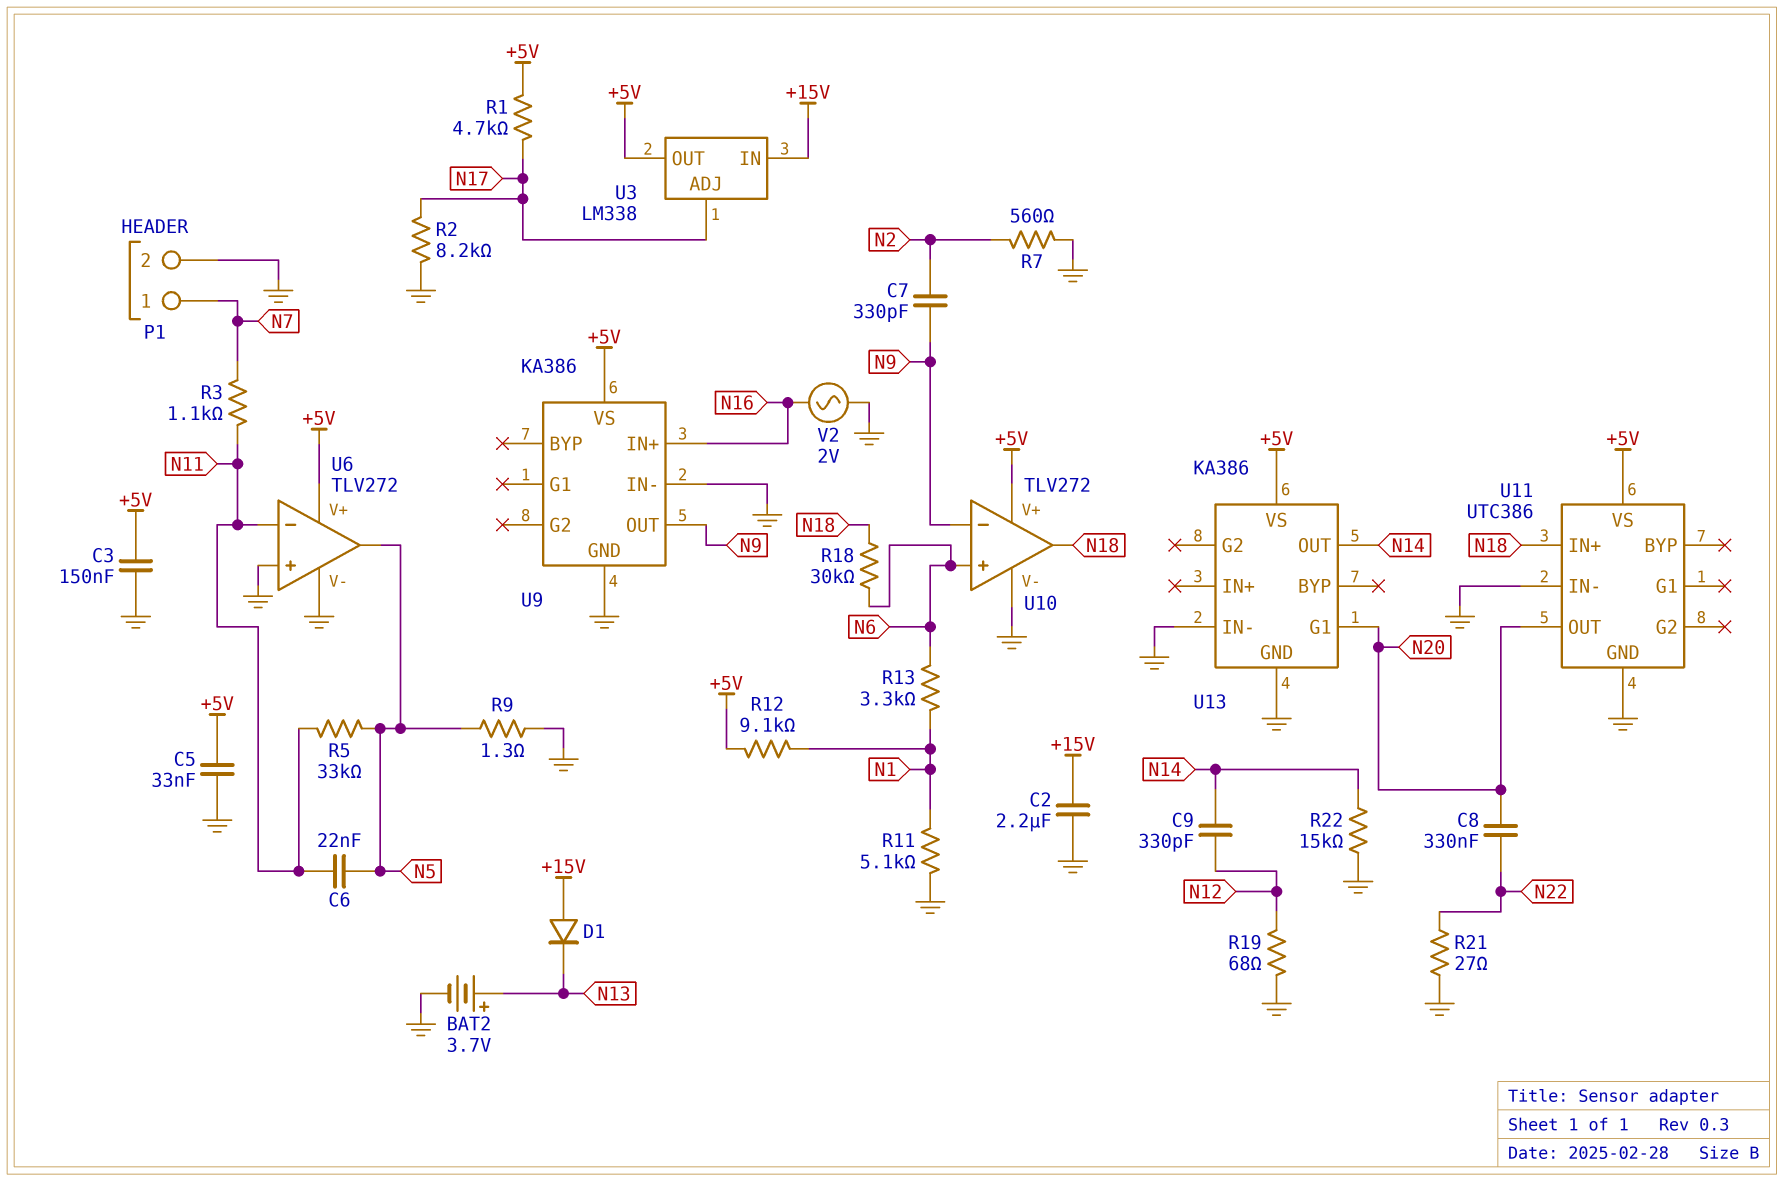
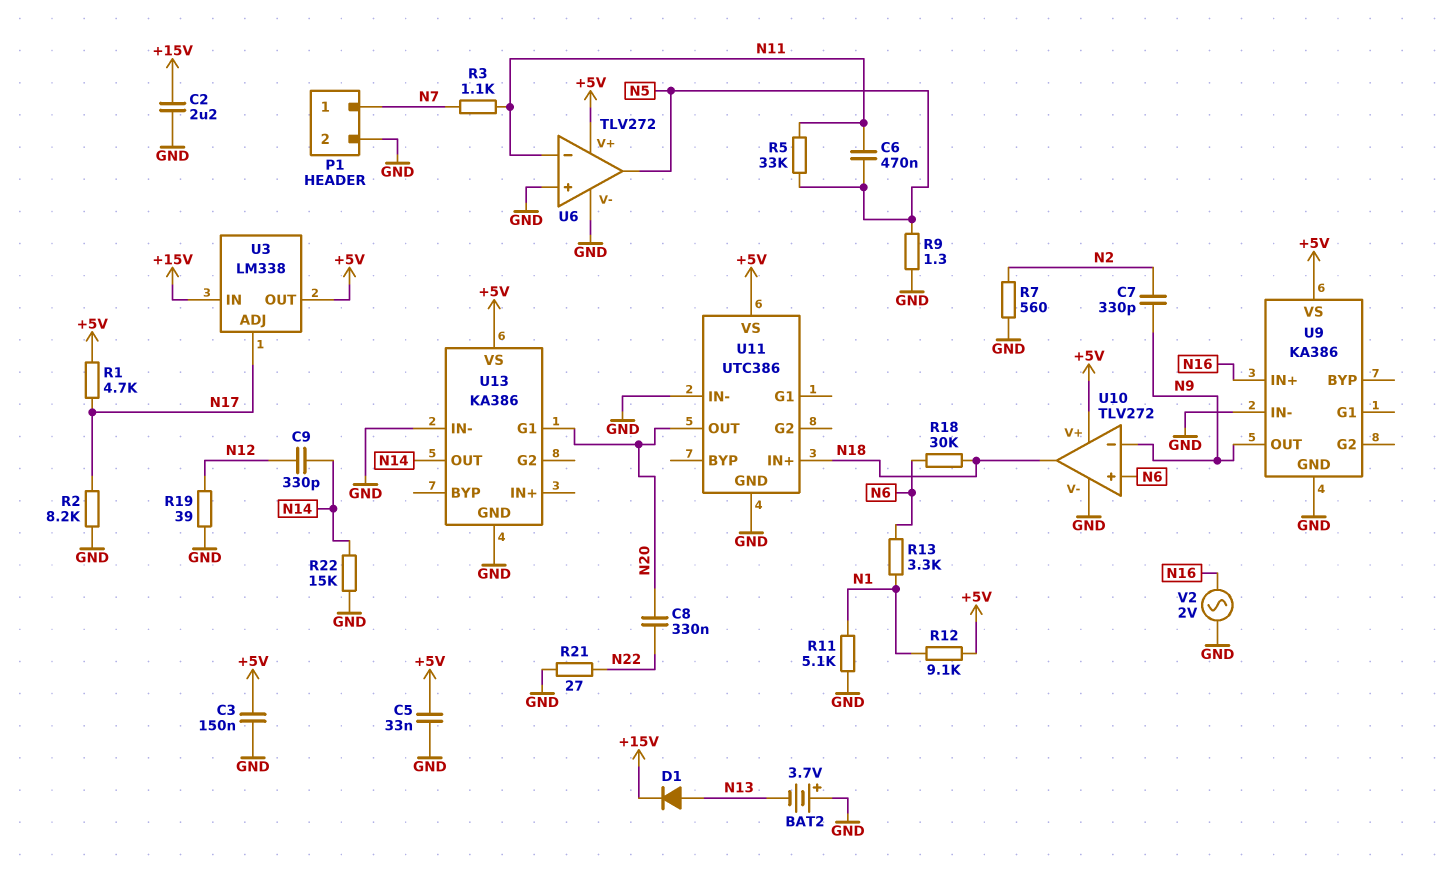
BAT2: 3.7V (plus N13, minus GND) -> 3.7V (plus GND, minus N13)
C6: 22nF (N5, N11) -> 470nF (N5, N11)
D1: diode (A +15V, K N13) -> diode (A N13, K +15V)
R19: 68 (GND, N12) -> 39 (GND, N12)

